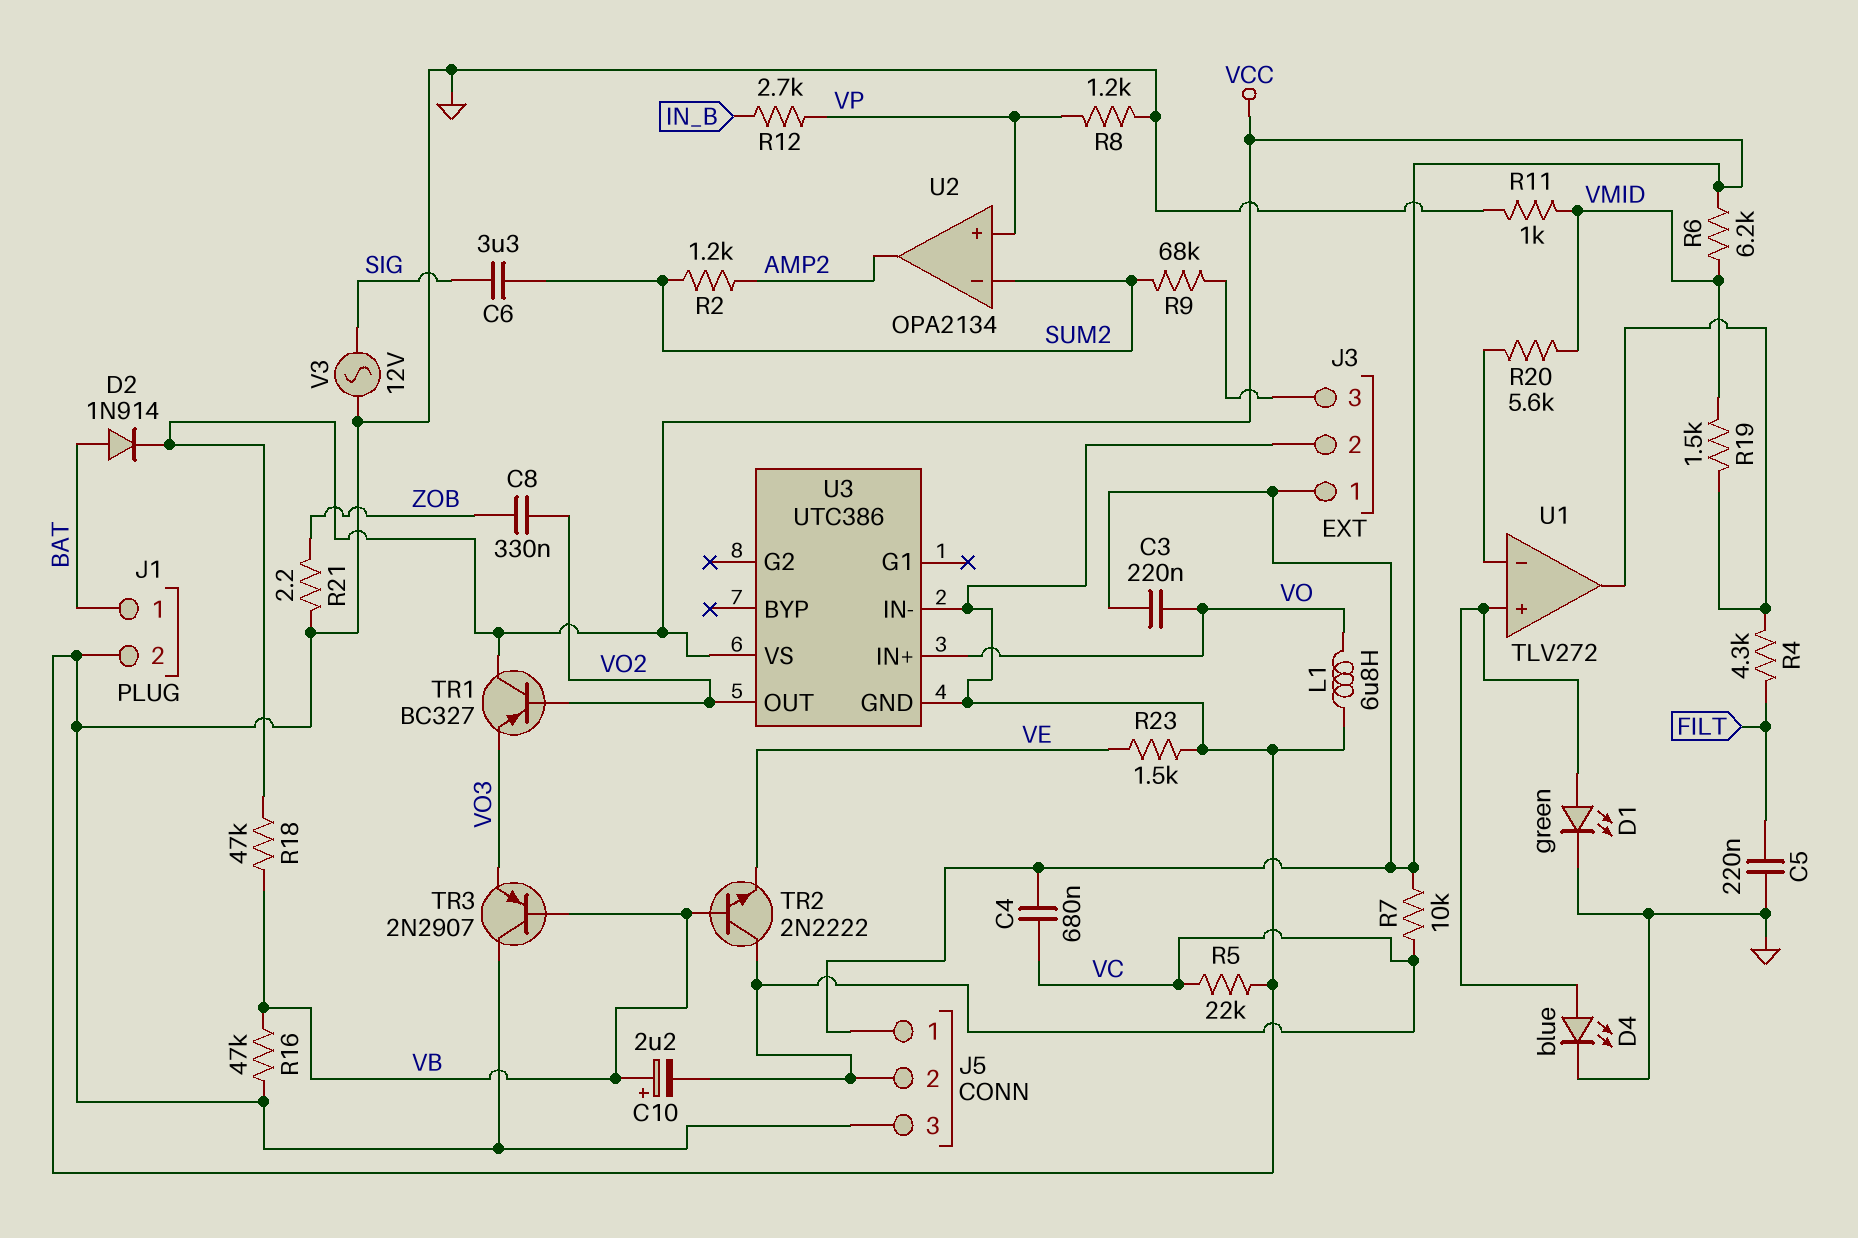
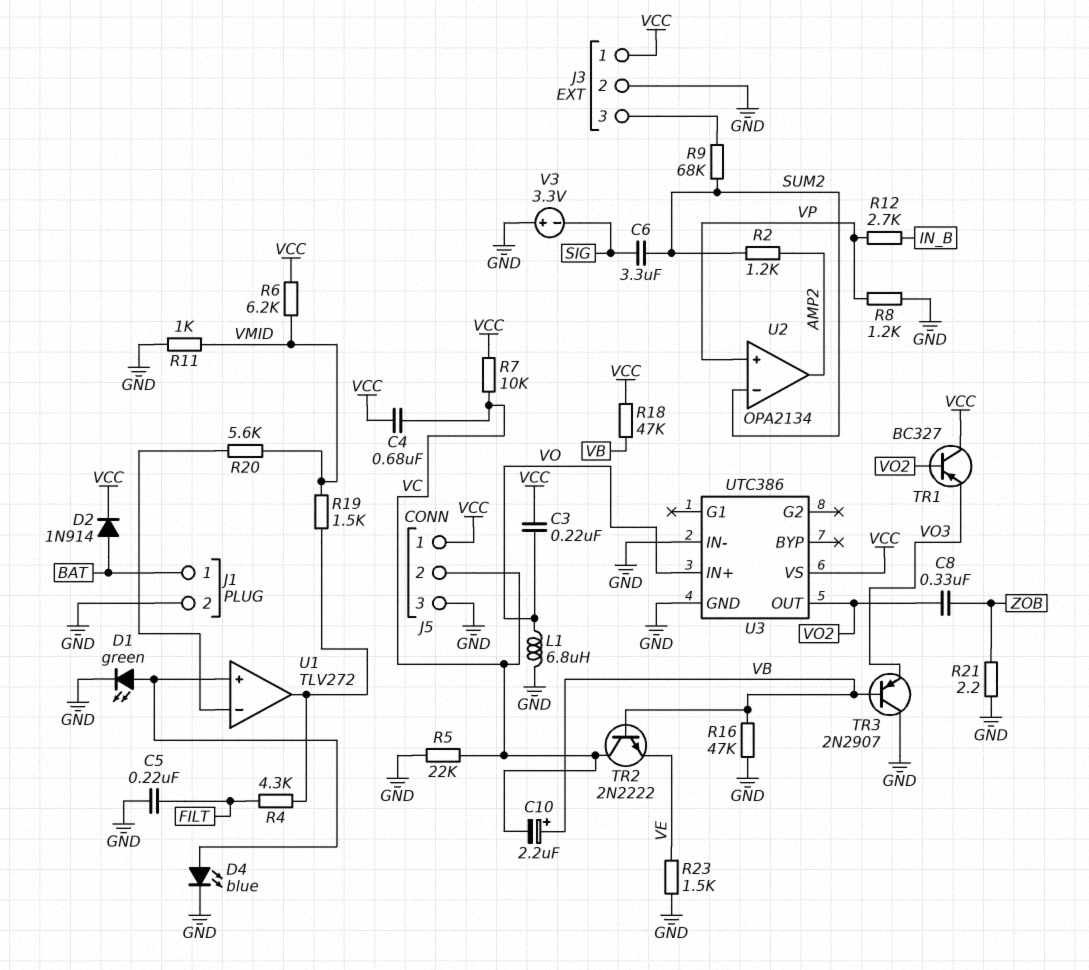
V3: AC 12V (GND, SIG) -> 3.3V (plus GND, minus SIG)

